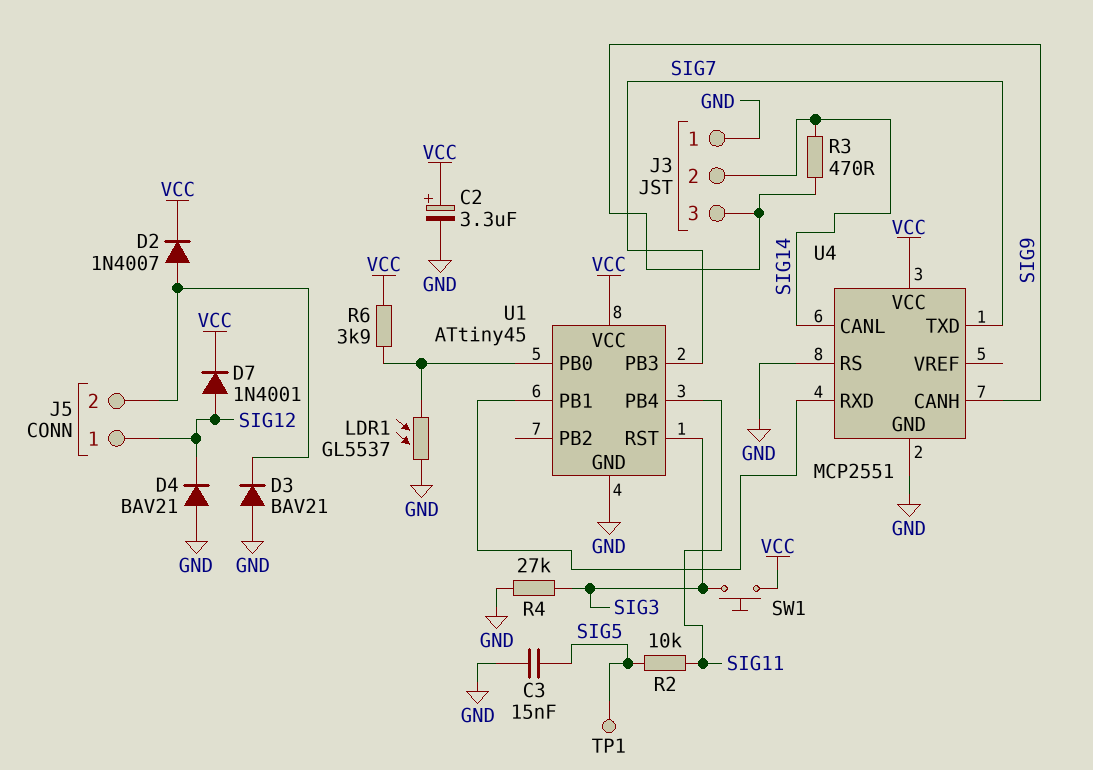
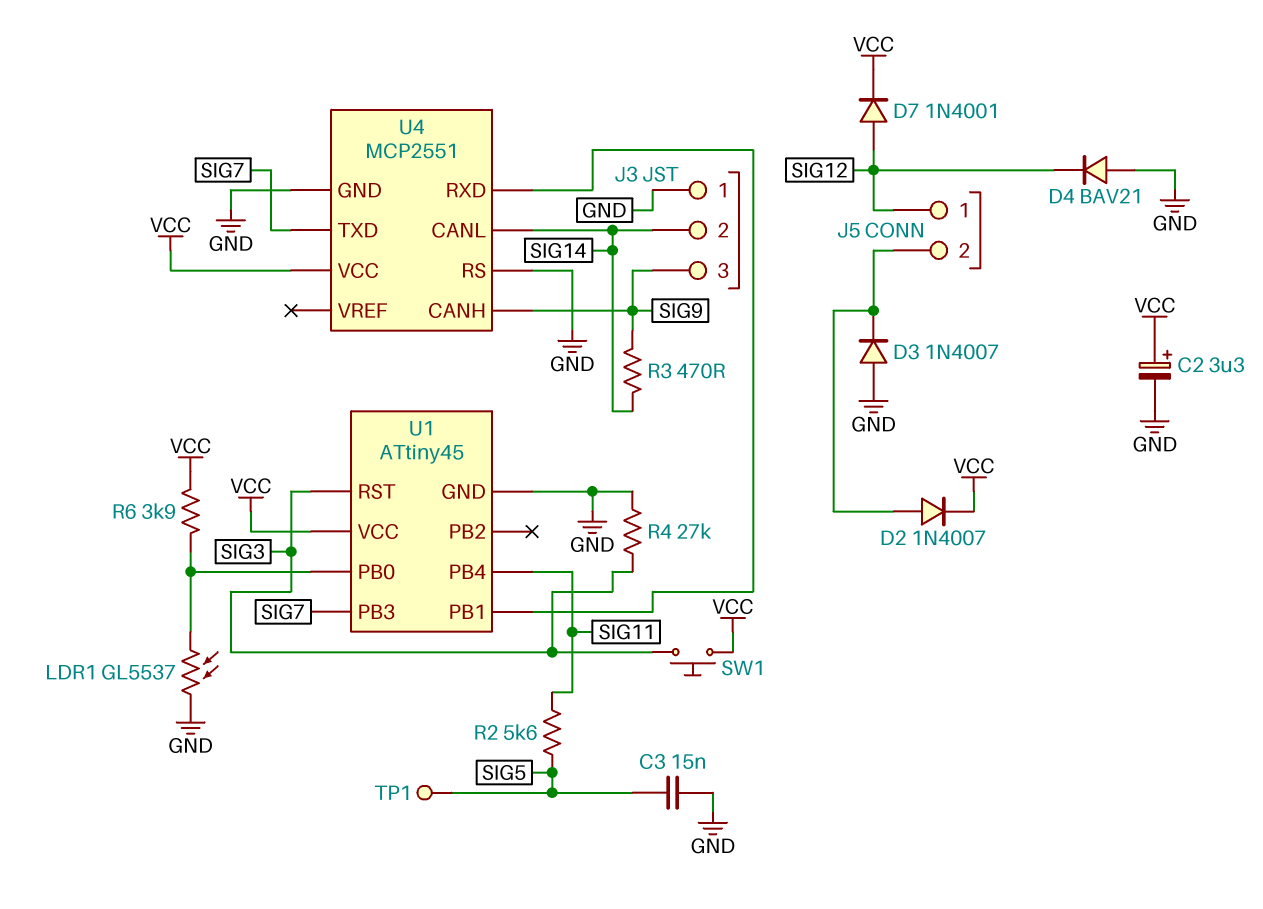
D3: diode BAV21 (A GND, K J5/2) -> diode 1N4007 (A GND, K J5/2)
R2: 10k (SIG5, SIG11) -> 5.6k (SIG5, SIG11)

